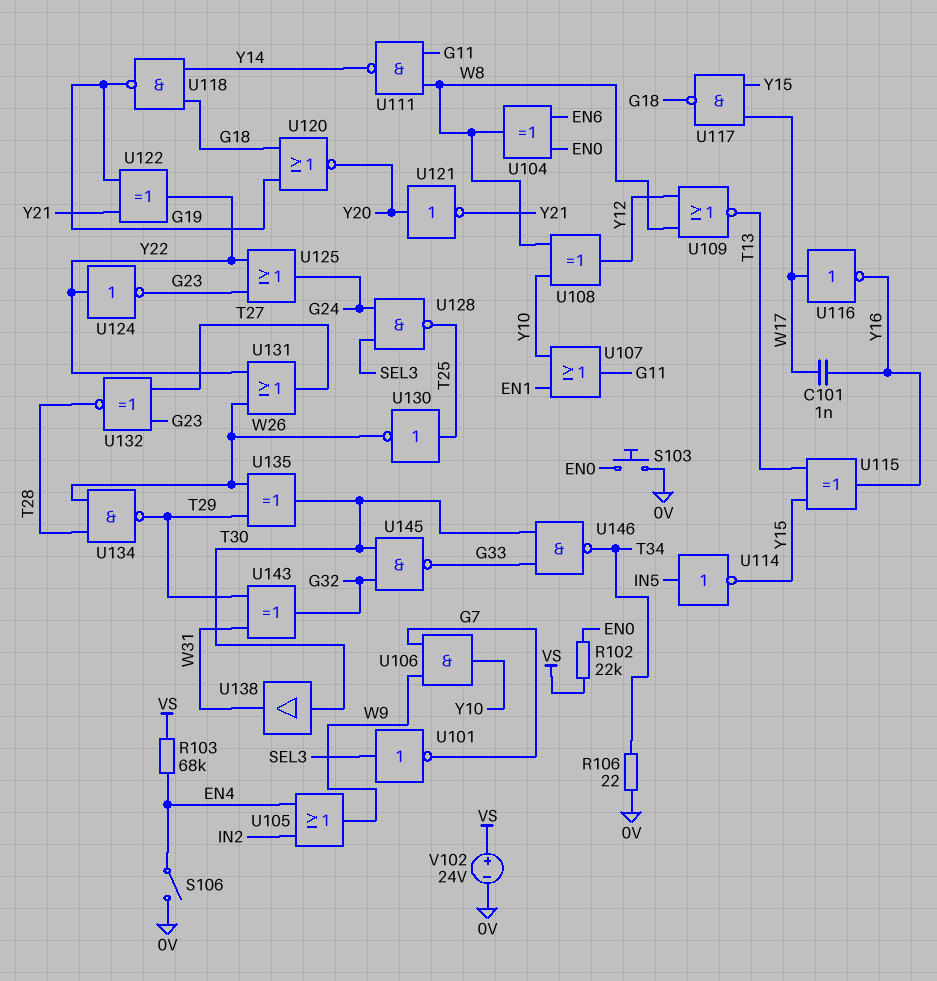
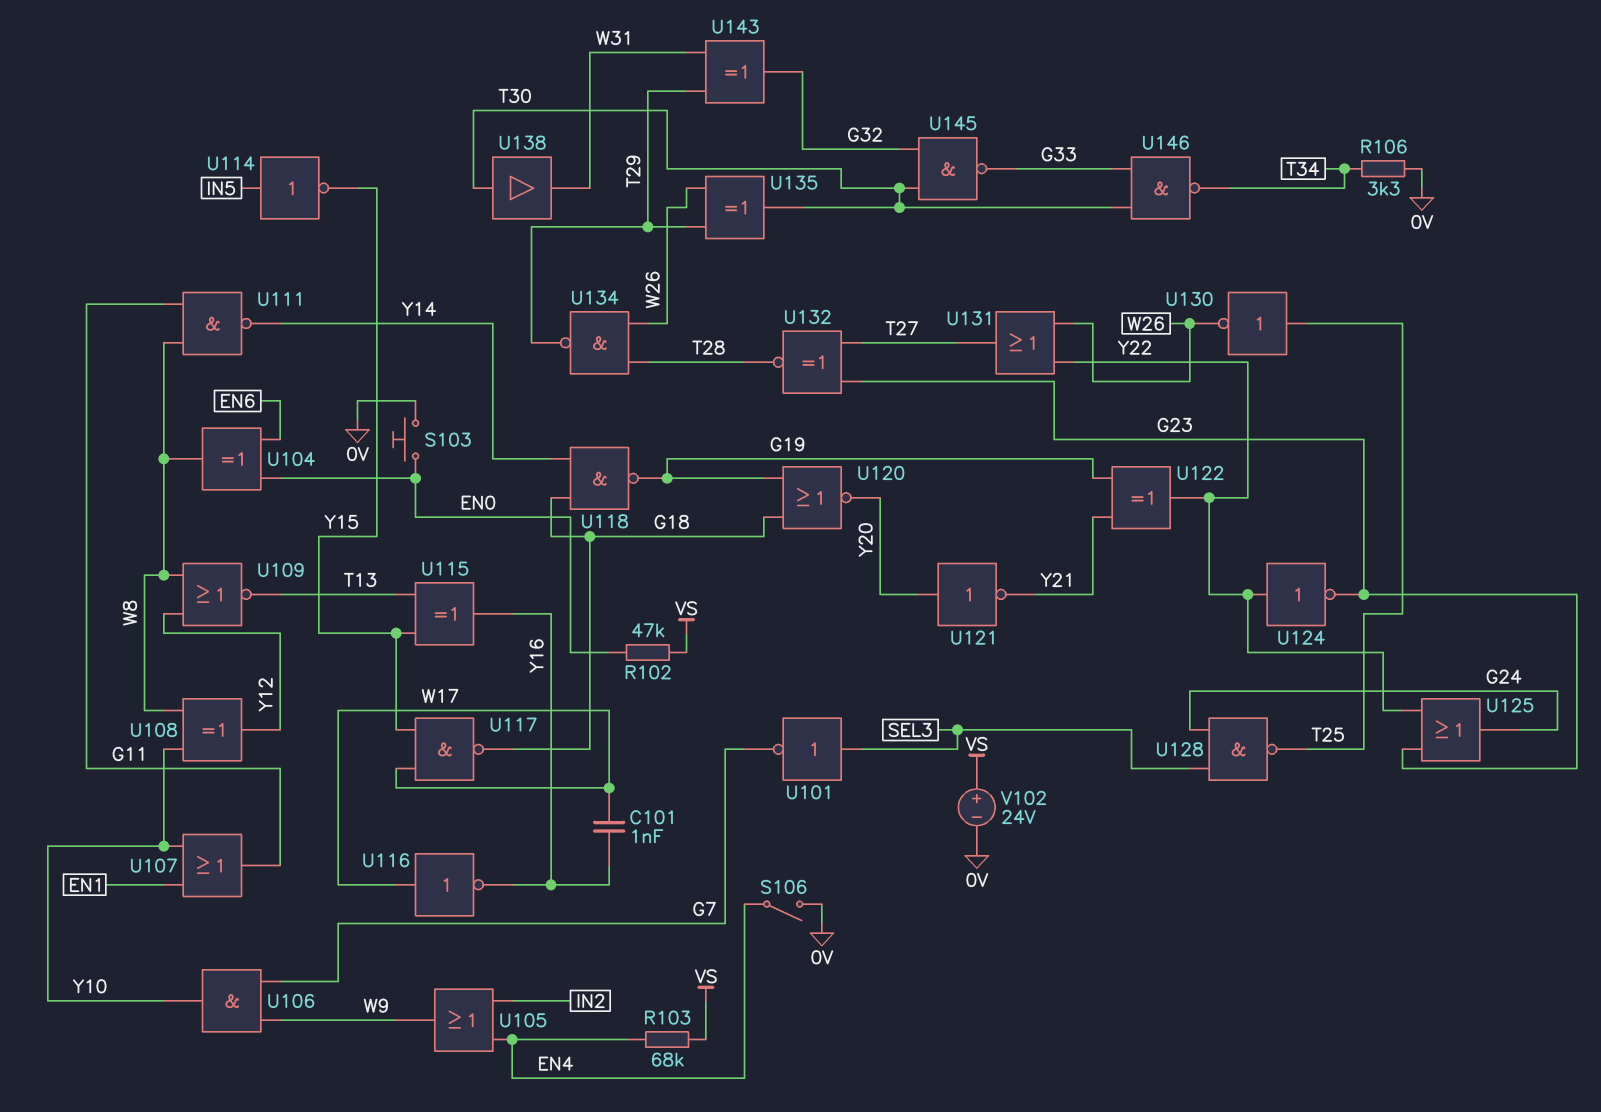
R102: 22k (EN0, VS) -> 47k (EN0, VS)
R106: 22 (0V, T34) -> 3.3k (0V, T34)

